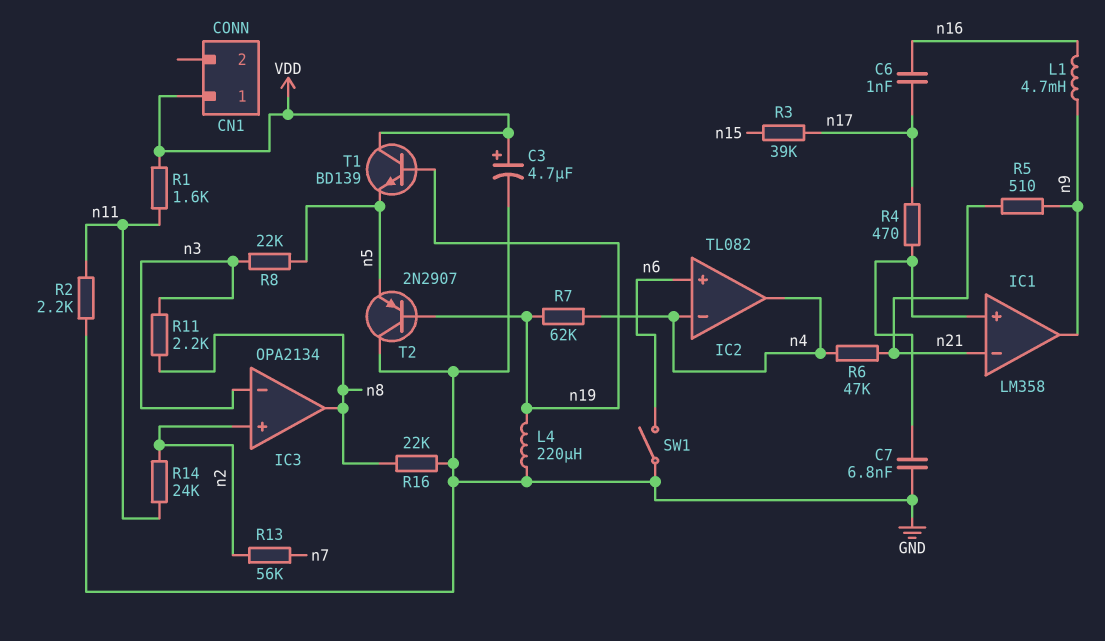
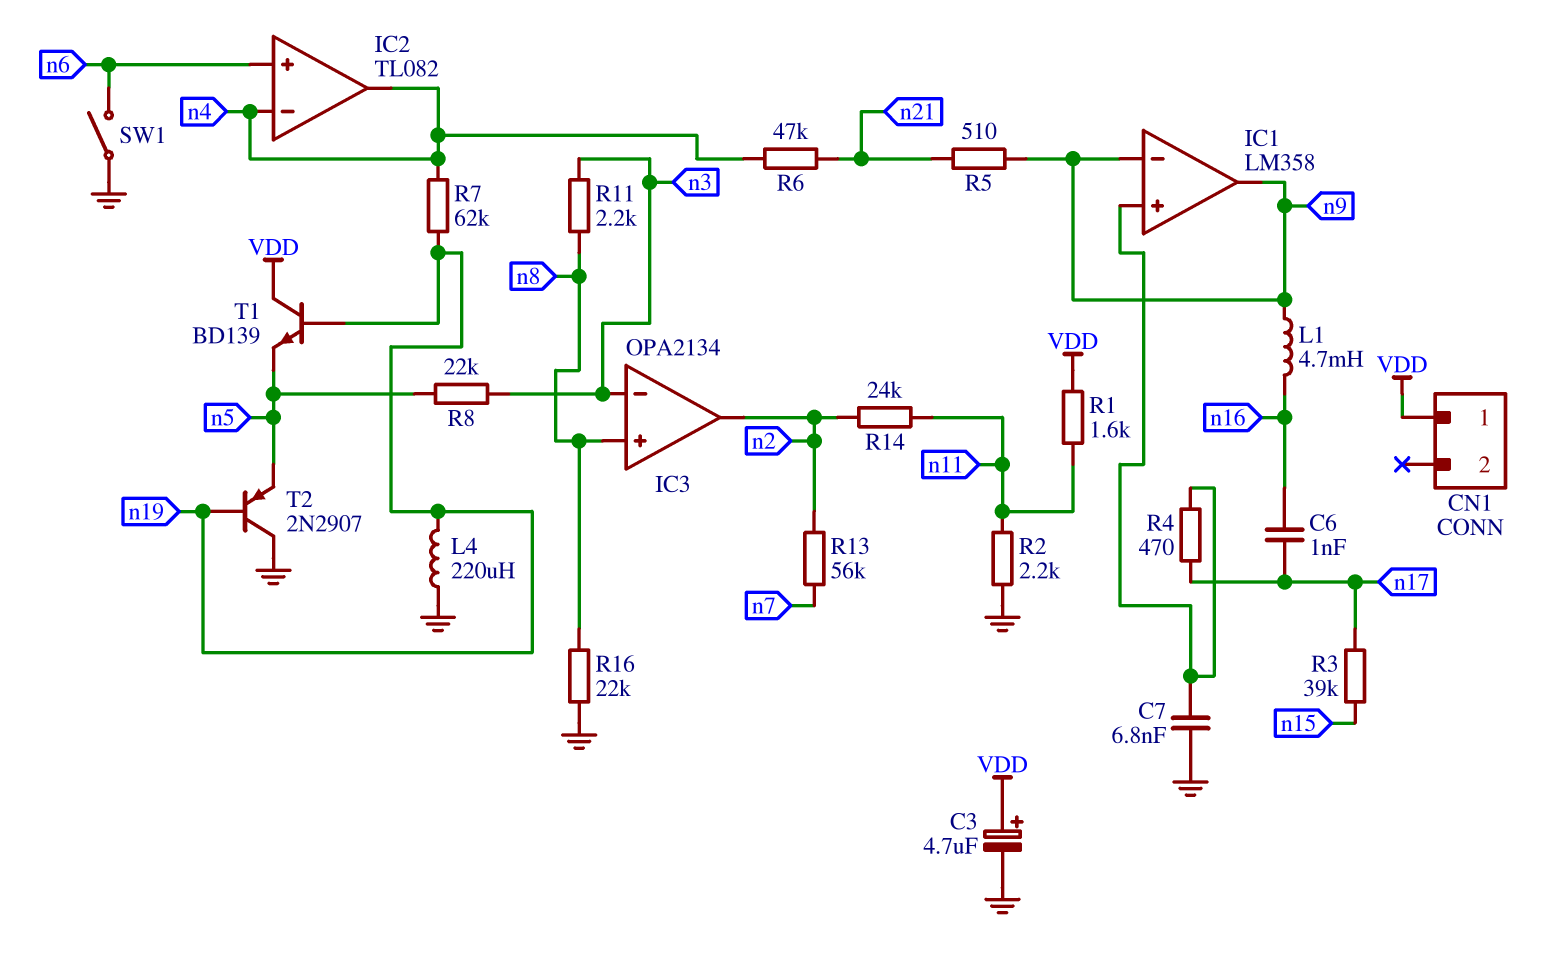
IC1 pin in-: n21 -> n9
IC3 pin in+: n2 -> n8
IC3 pin out: n8 -> n2

